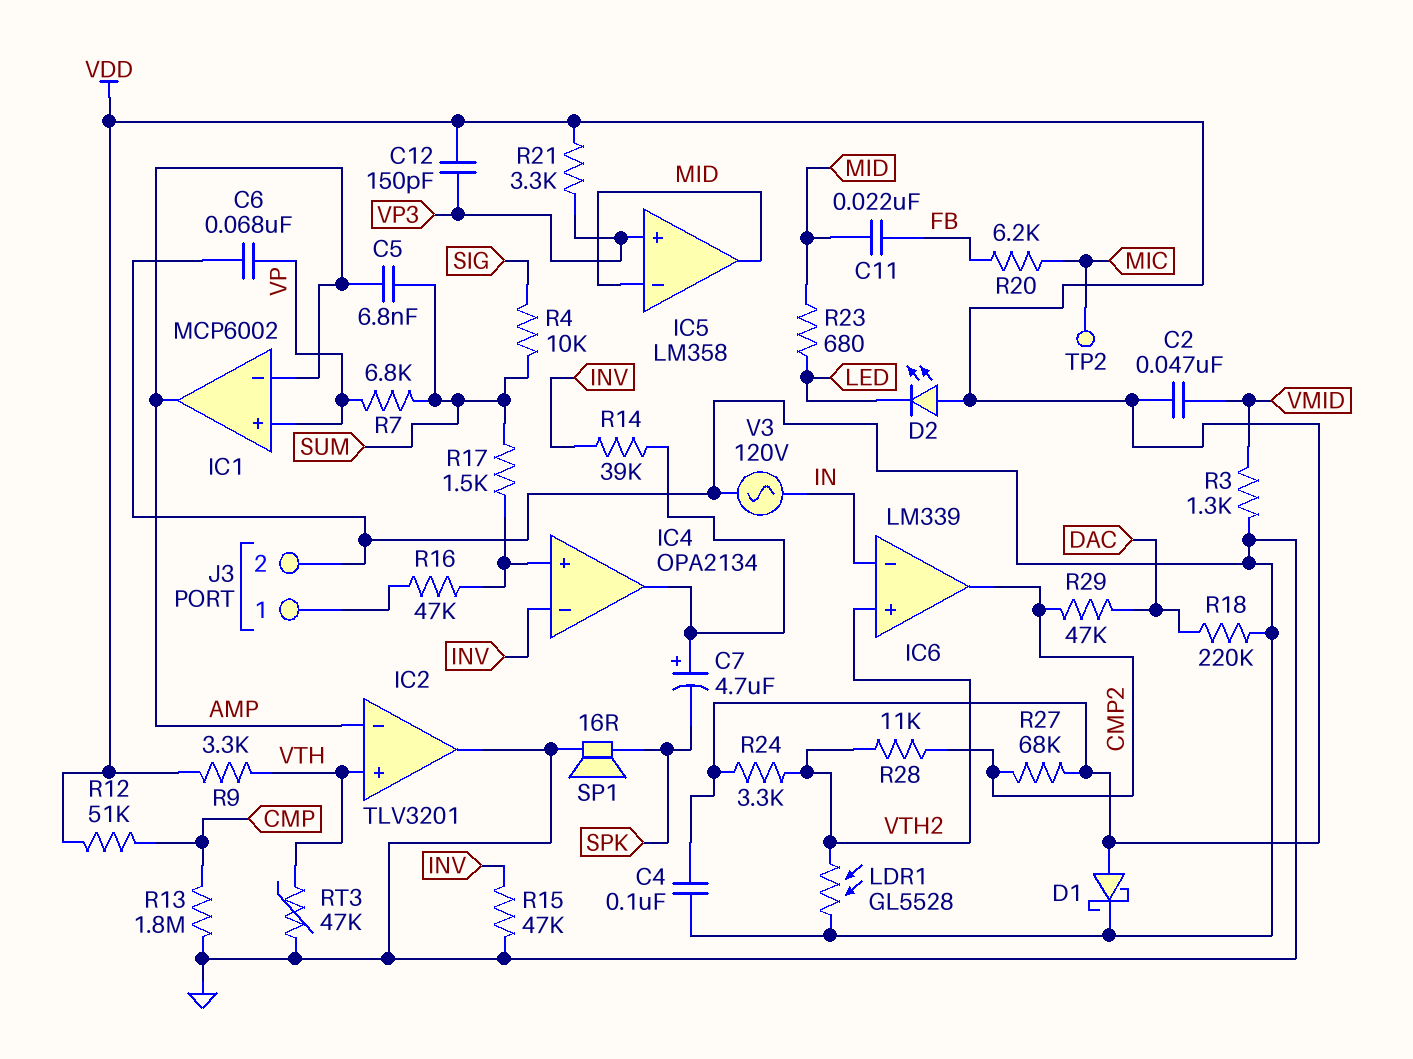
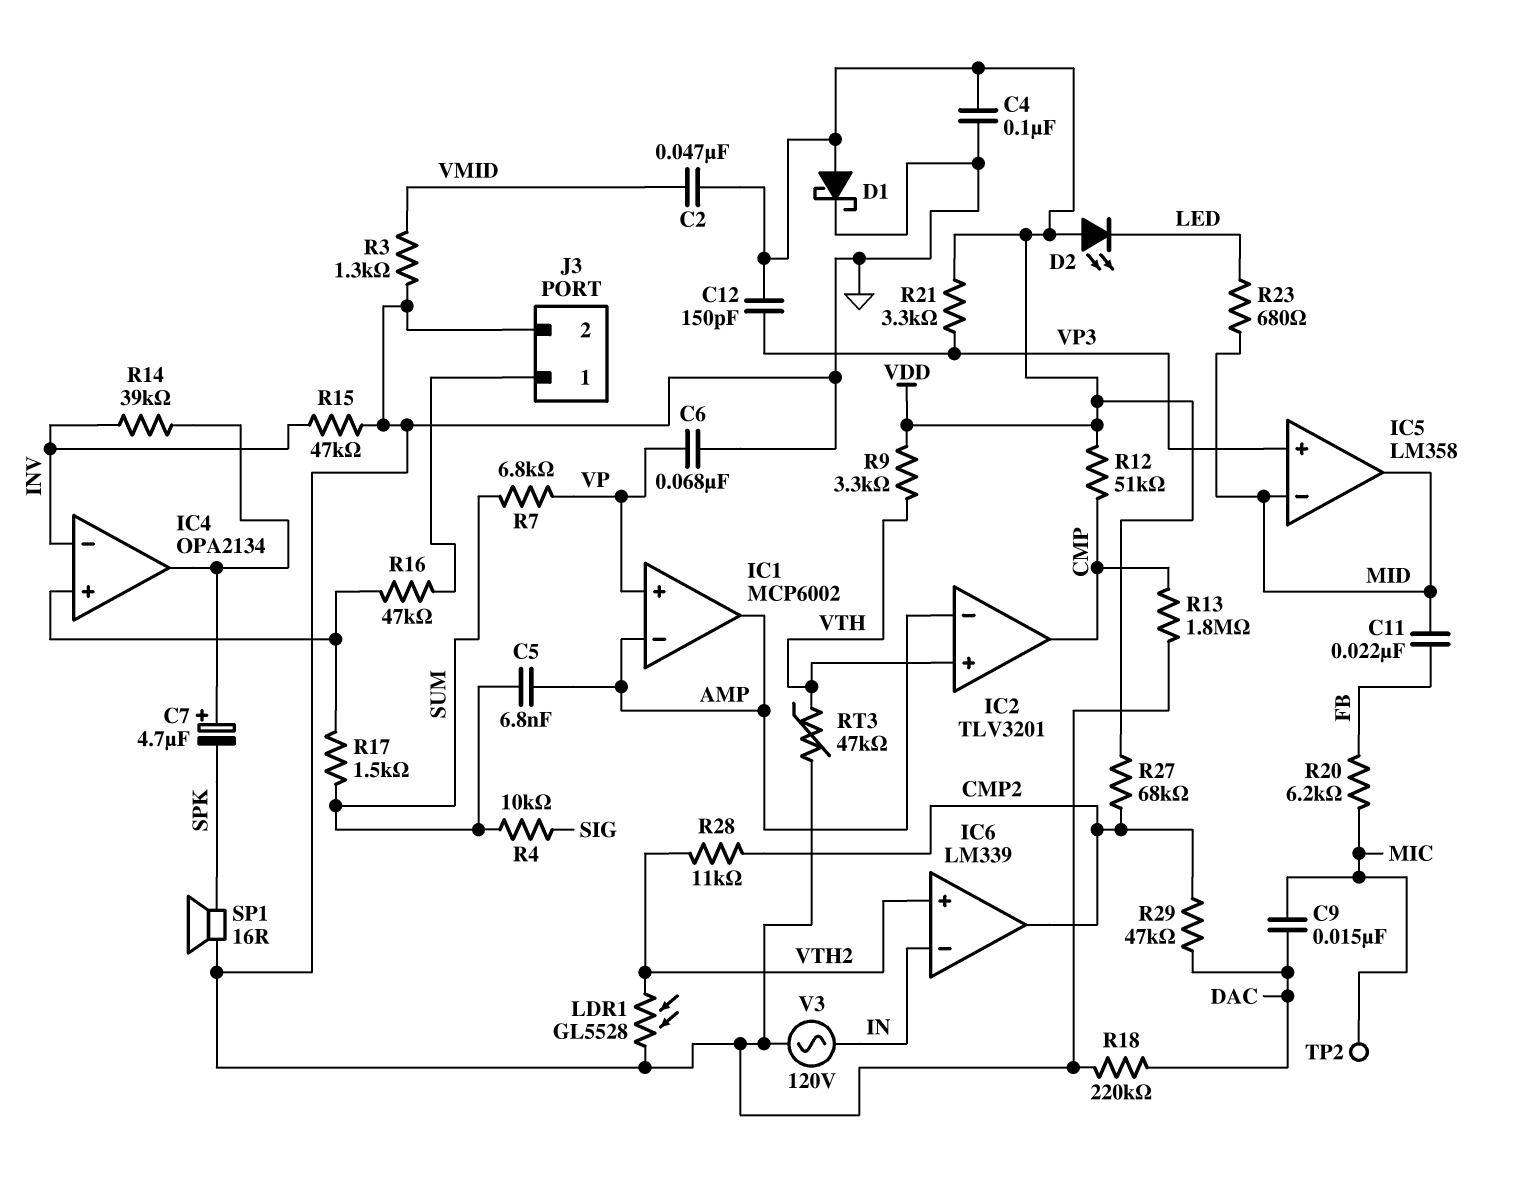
C9: none -> 15nF (DAC, MIC)
IC2 pin out: GND -> CMP
R24: 3.3k (VDD, VTH2) -> none

